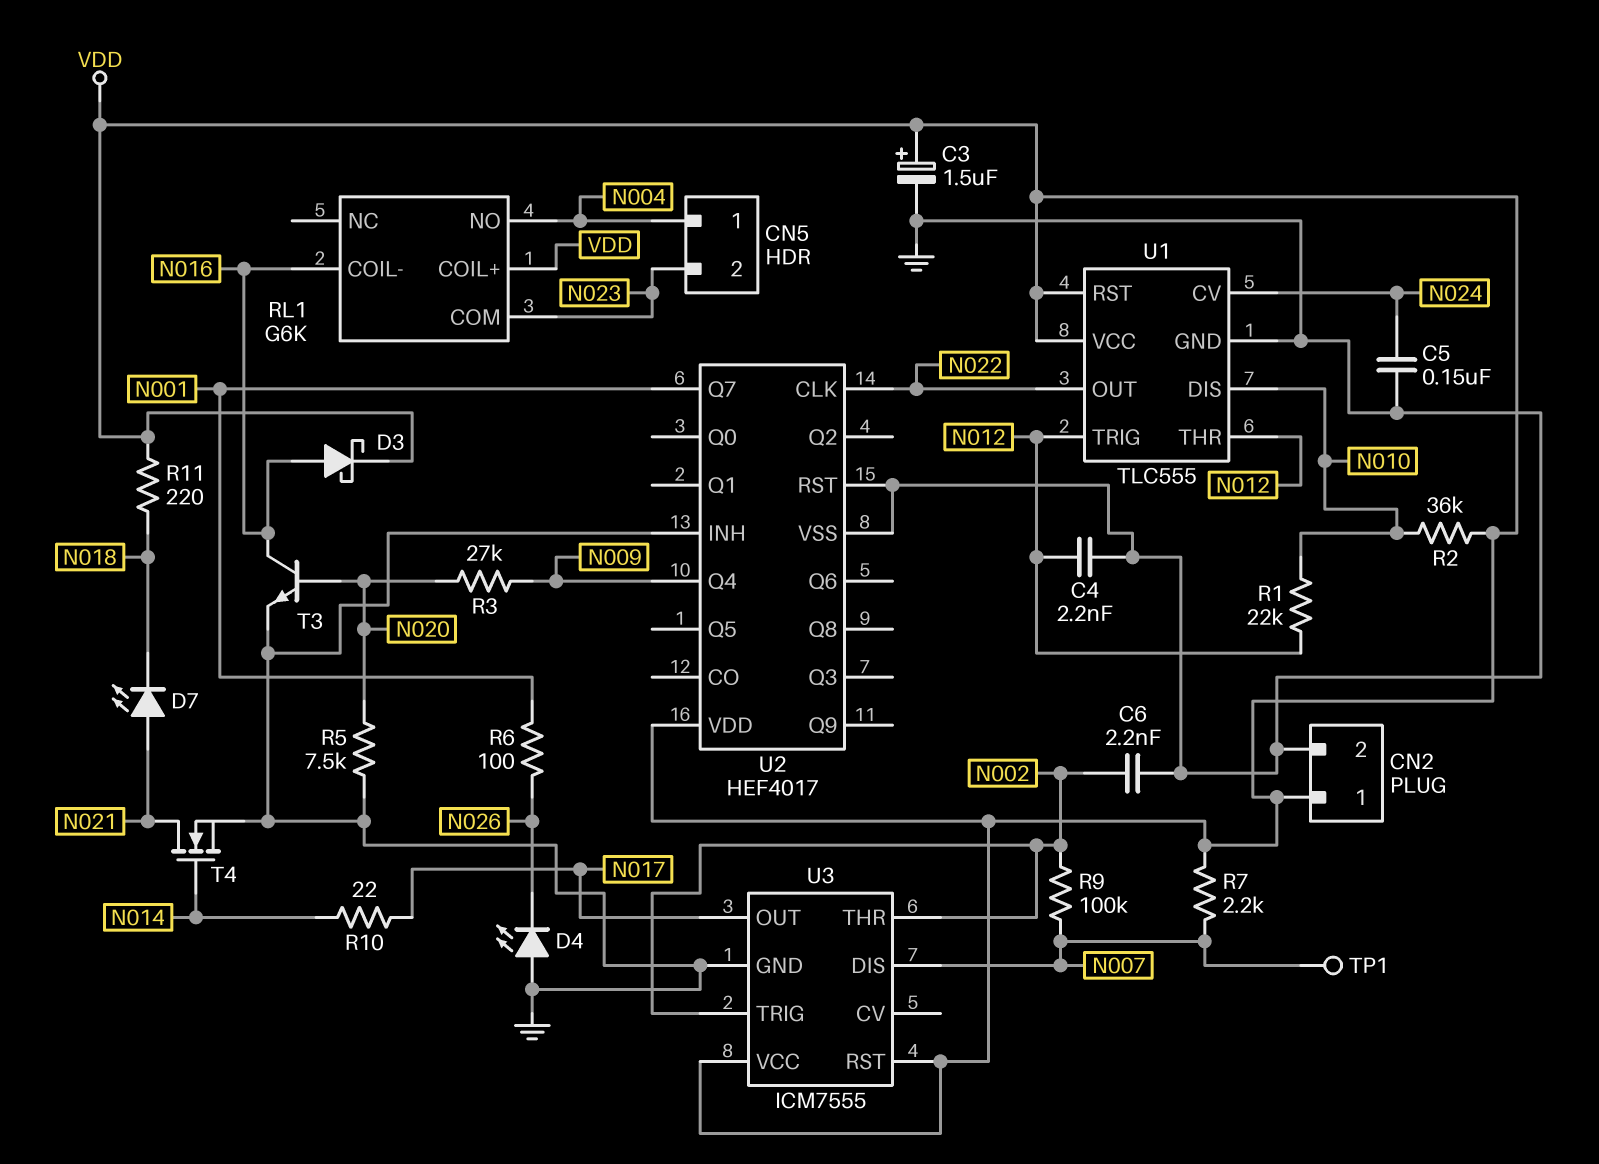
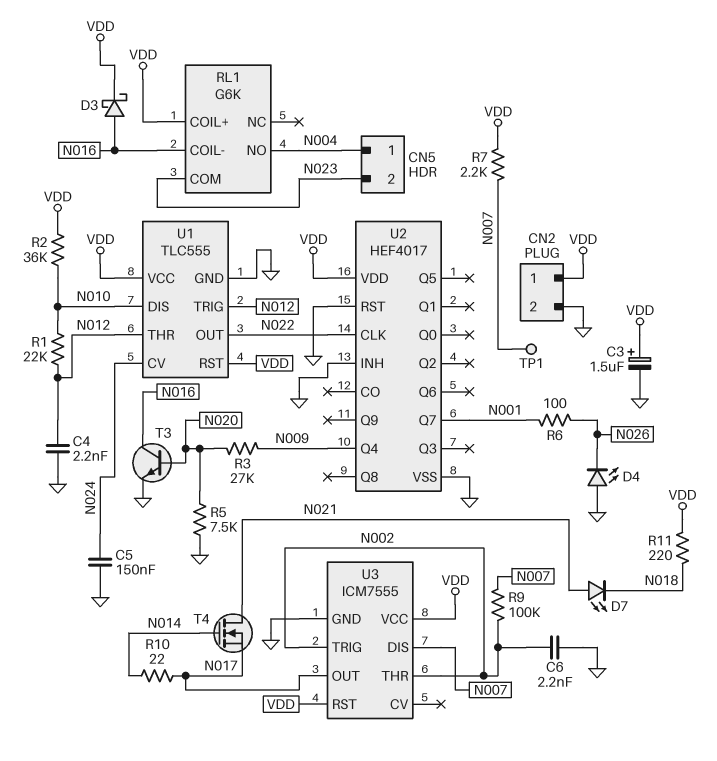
T4: NMOS (G N014, D N021, S GND) -> NMOS (G N014, D N021, S N017)

